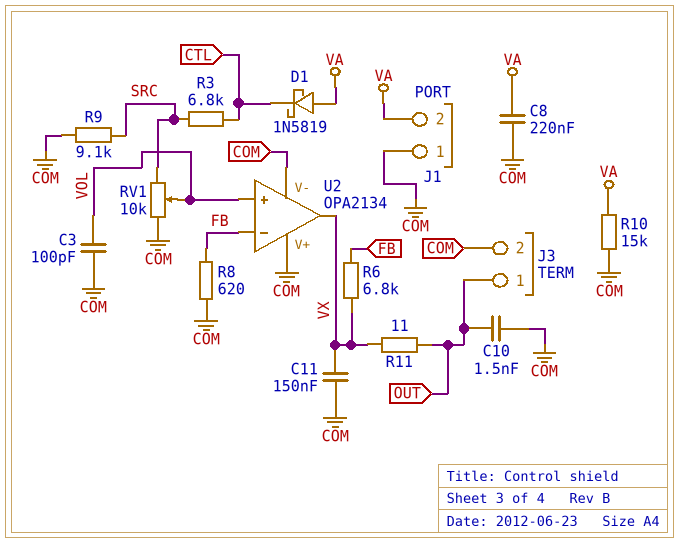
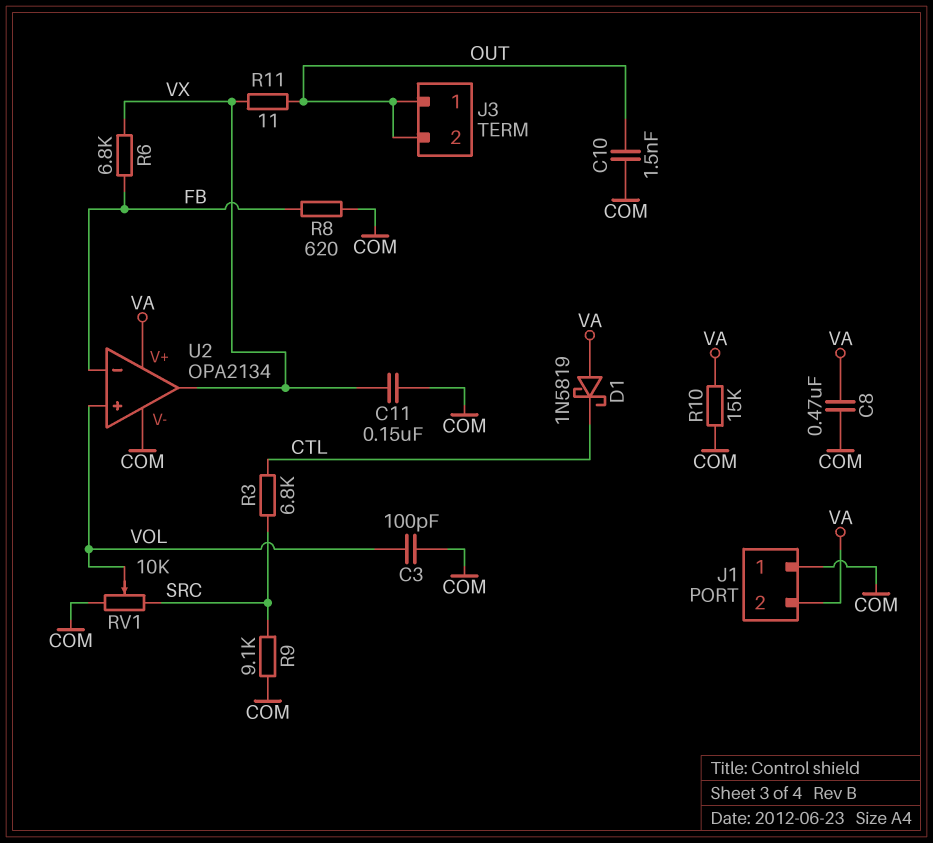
C8: 220nF (COM, VA) -> 470nF (COM, VA)
J3 pin 2: COM -> OUT
U2 pin V+: COM -> VA

